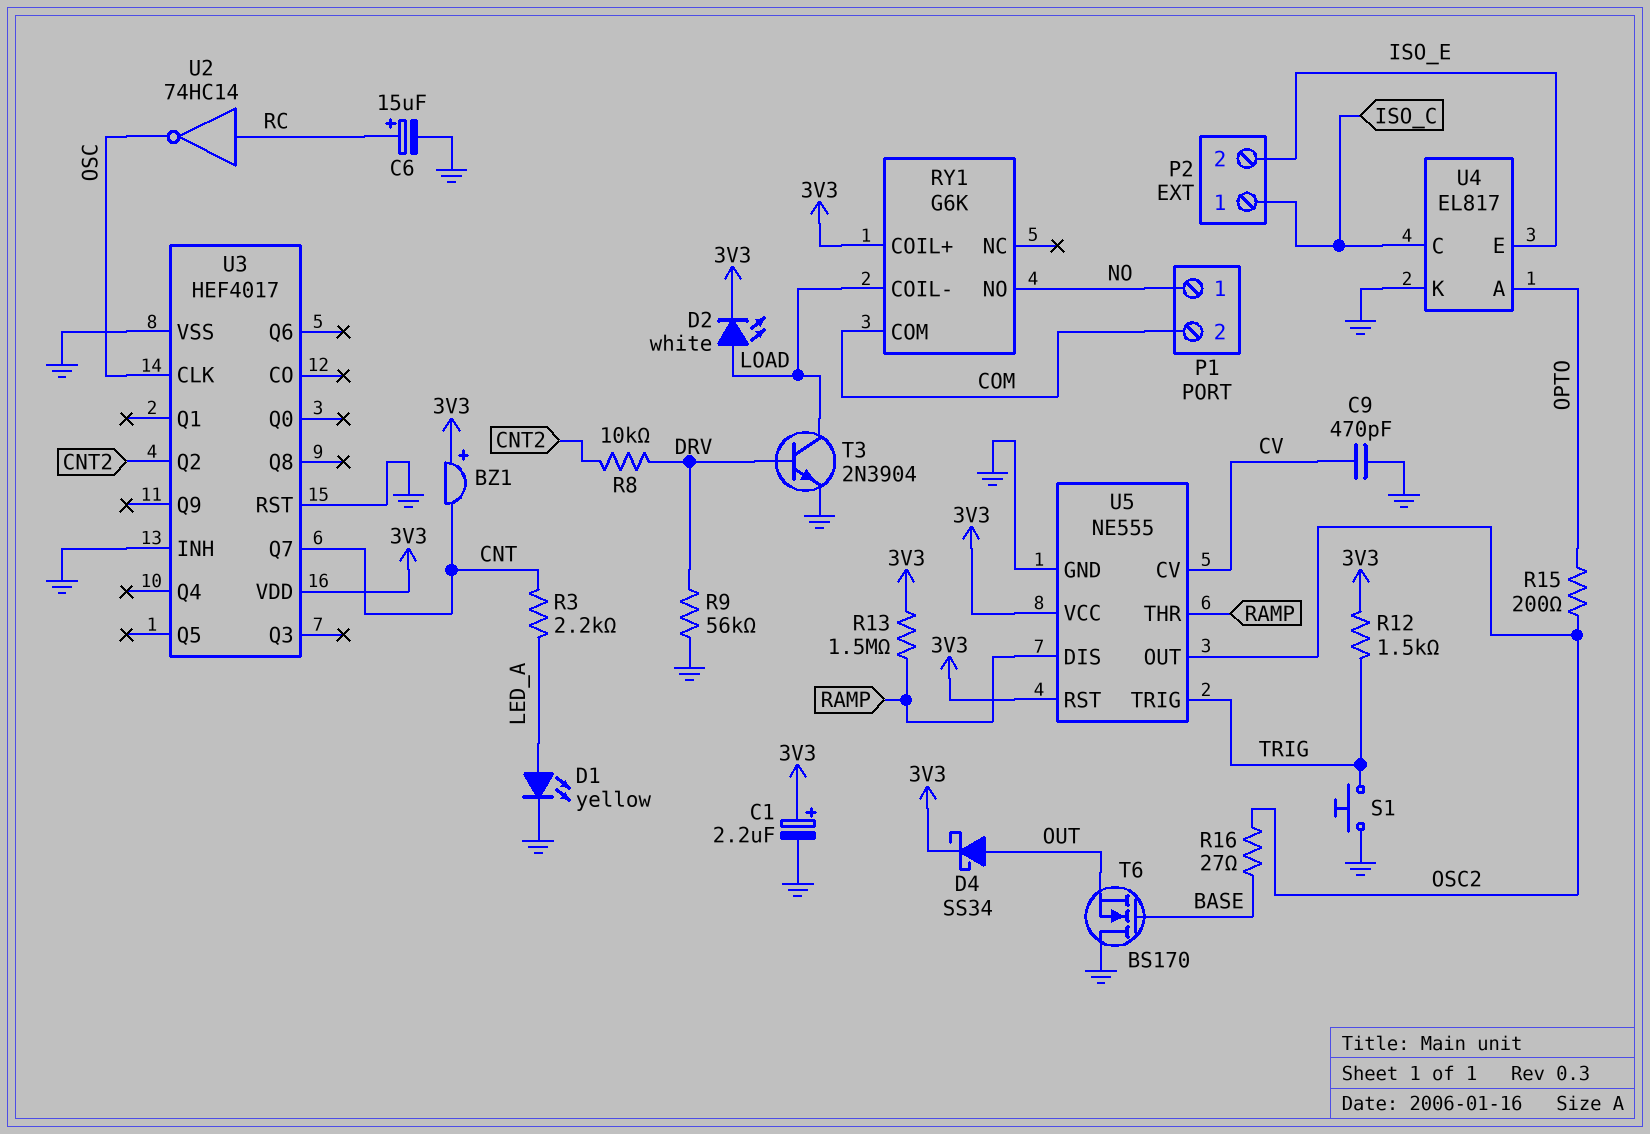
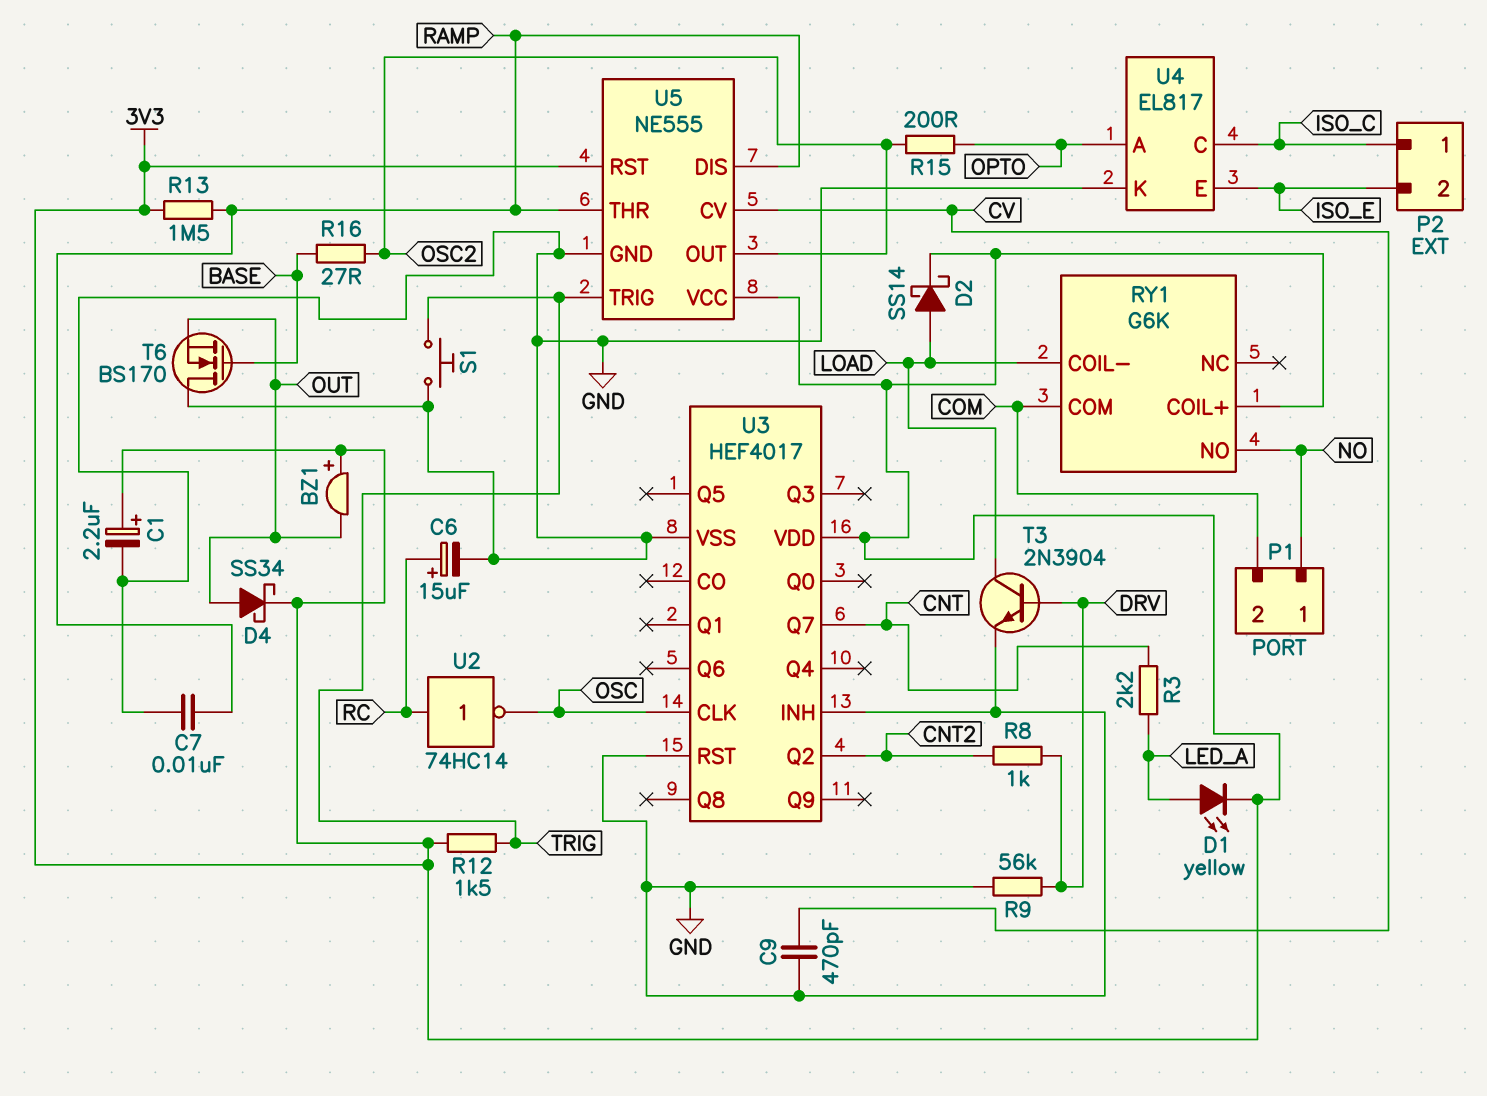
BZ1: buzzer (plus 3V3, minus CNT) -> buzzer (plus 3V3, minus OUT)
C7: none -> 10nF (GND, RAMP)
D1: LED yellow (A LED_A, K GND) -> LED yellow (A LED_A, K 3V3)
D2: LED white (A LOAD, K 3V3) -> schottky SS14 (A LOAD, K 3V3)
R8: 10k (CNT2, DRV) -> 1k (CNT2, DRV)

